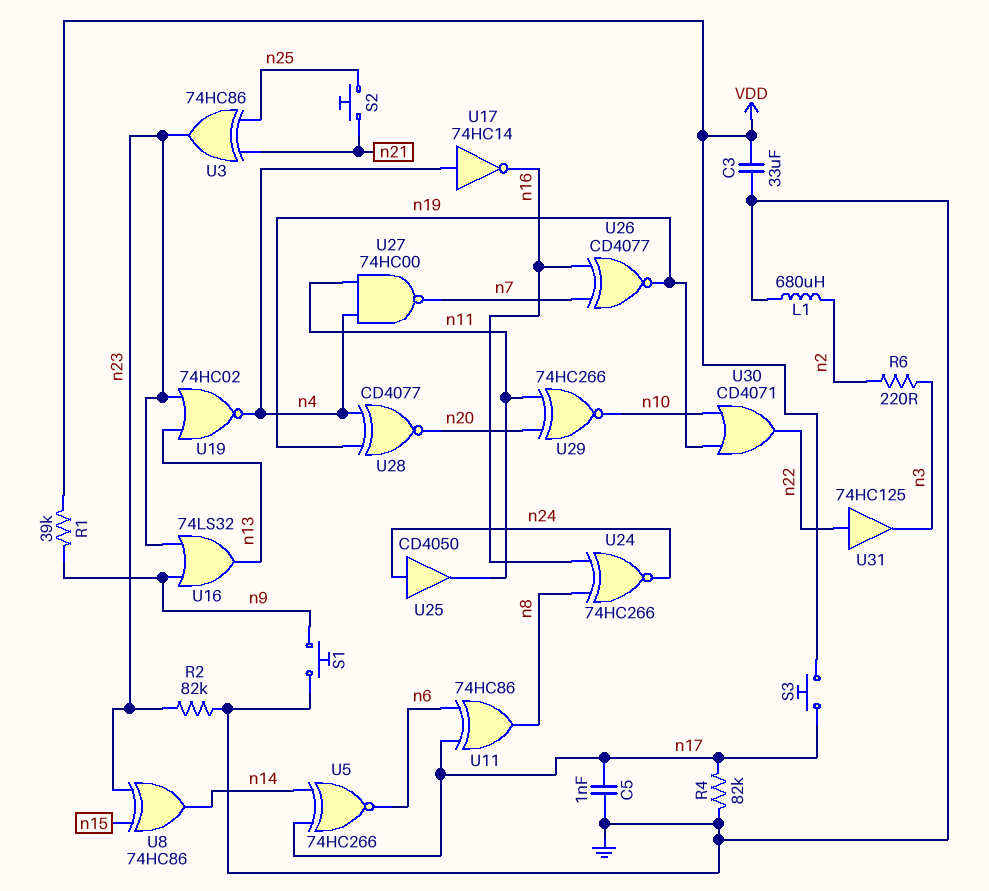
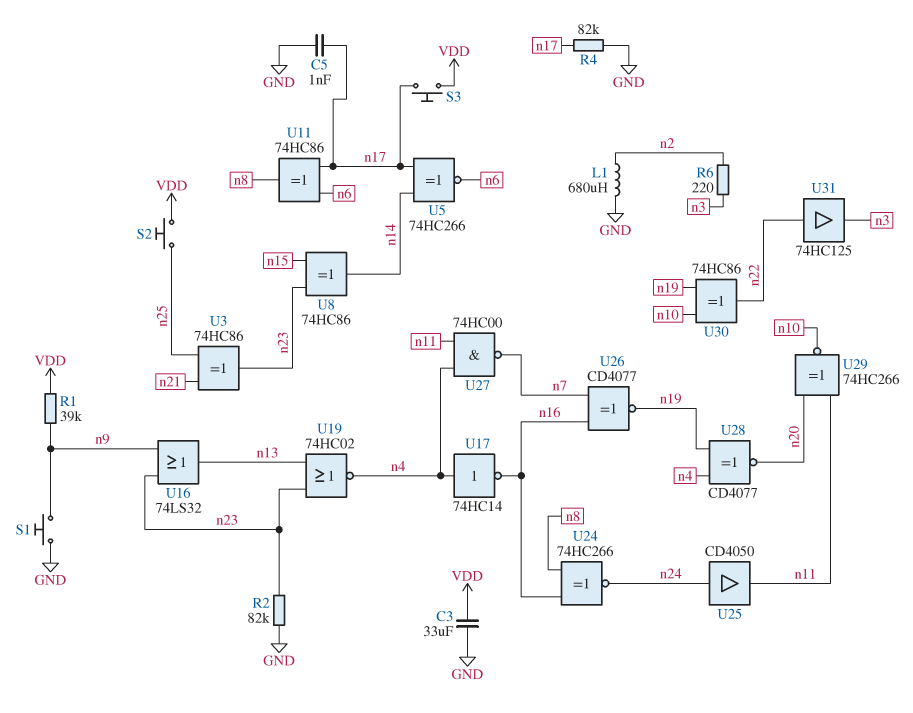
S2: button (n21, n25) -> button (VDD, n25)
U30: OR CD4071 (in n10, in n19, out n22) -> XOR 74HC86 (in n10, in n19, out n22)

